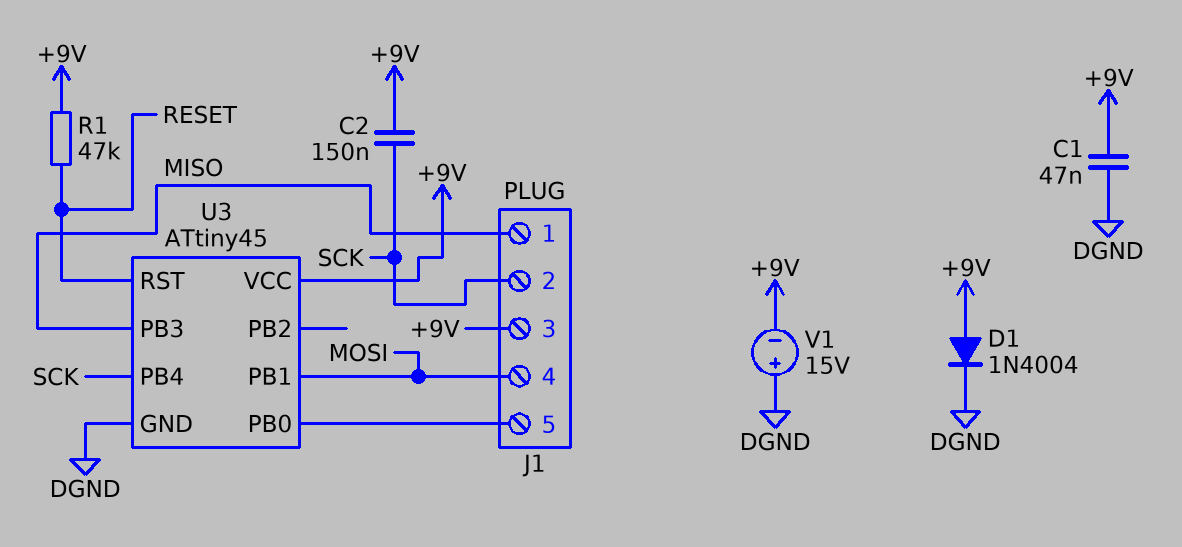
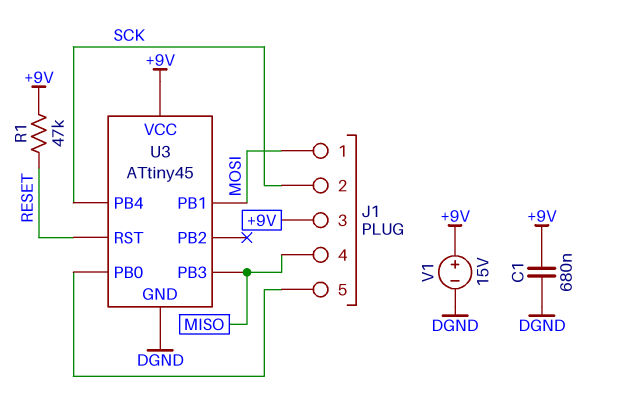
C1: 47nF (+9V, DGND) -> 680nF (+9V, DGND)
C2: 150nF (+9V, SCK) -> none
D1: diode 1N4004 (A +9V, K DGND) -> none
J1 pin 1: MISO -> MOSI
J1 pin 4: MOSI -> MISO
V1: 15V (plus DGND, minus +9V) -> 15V (plus +9V, minus DGND)

